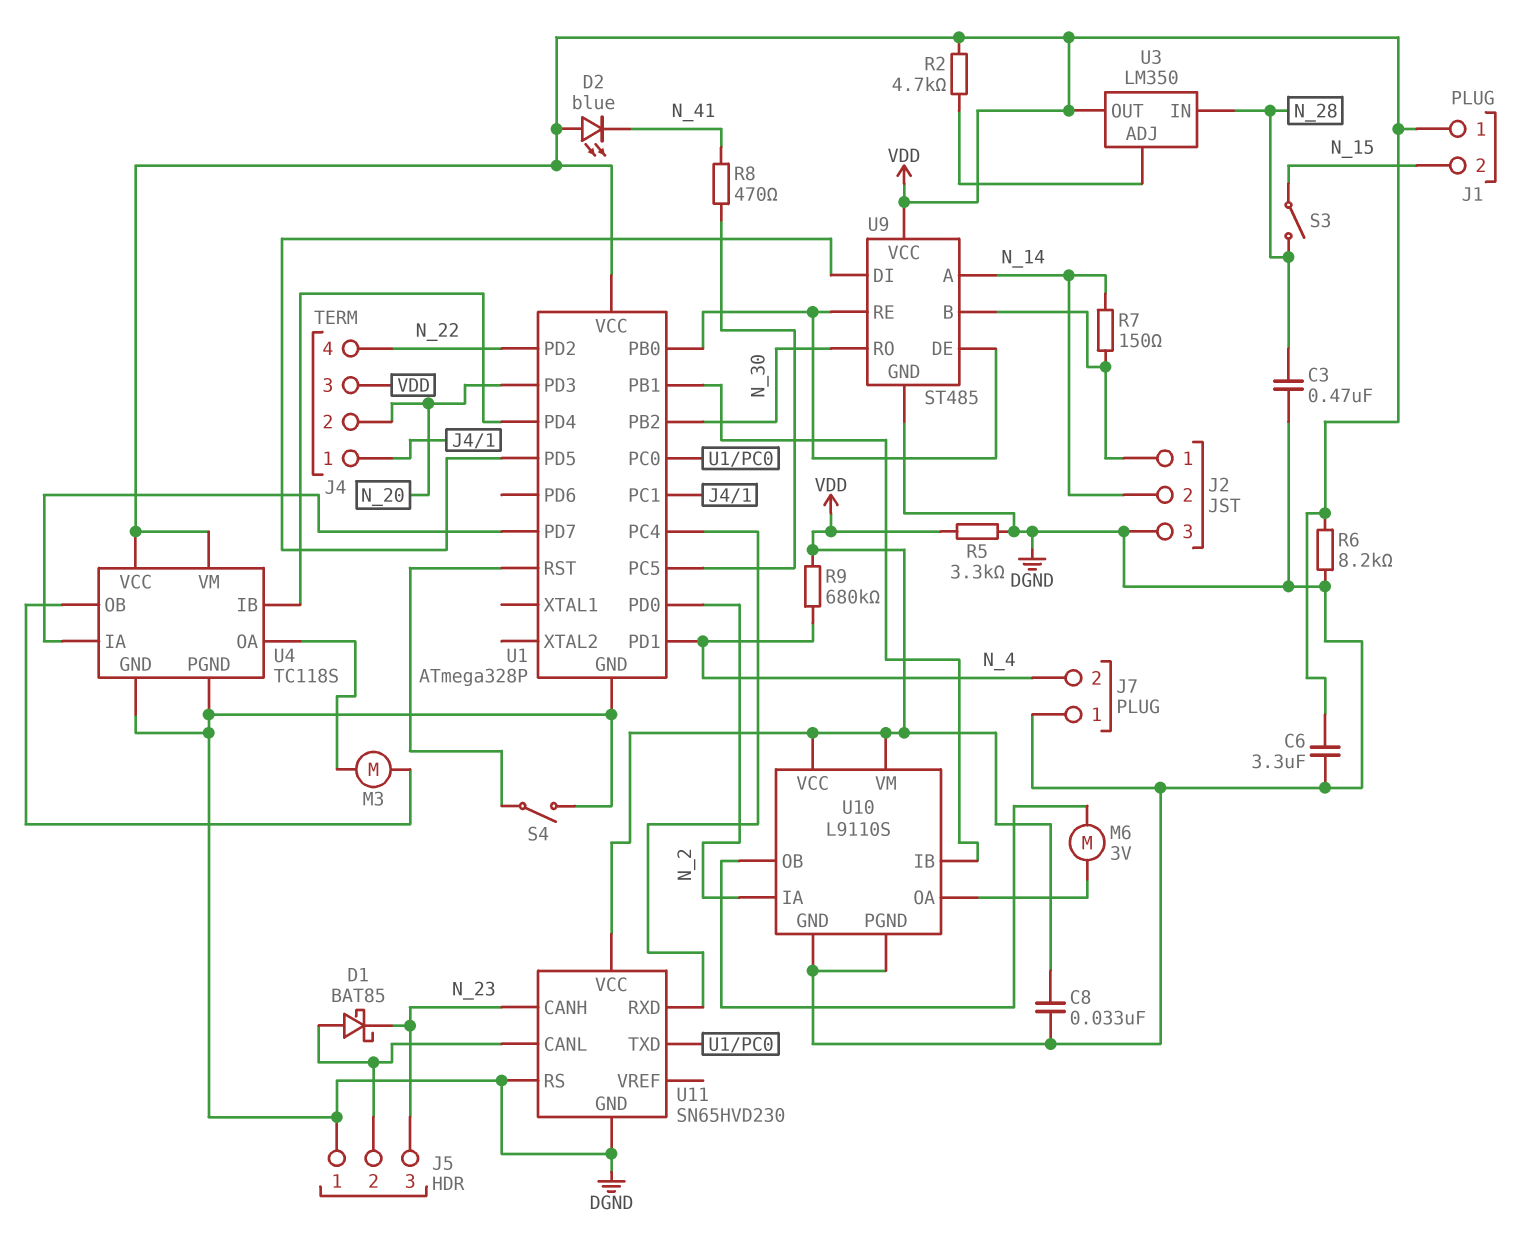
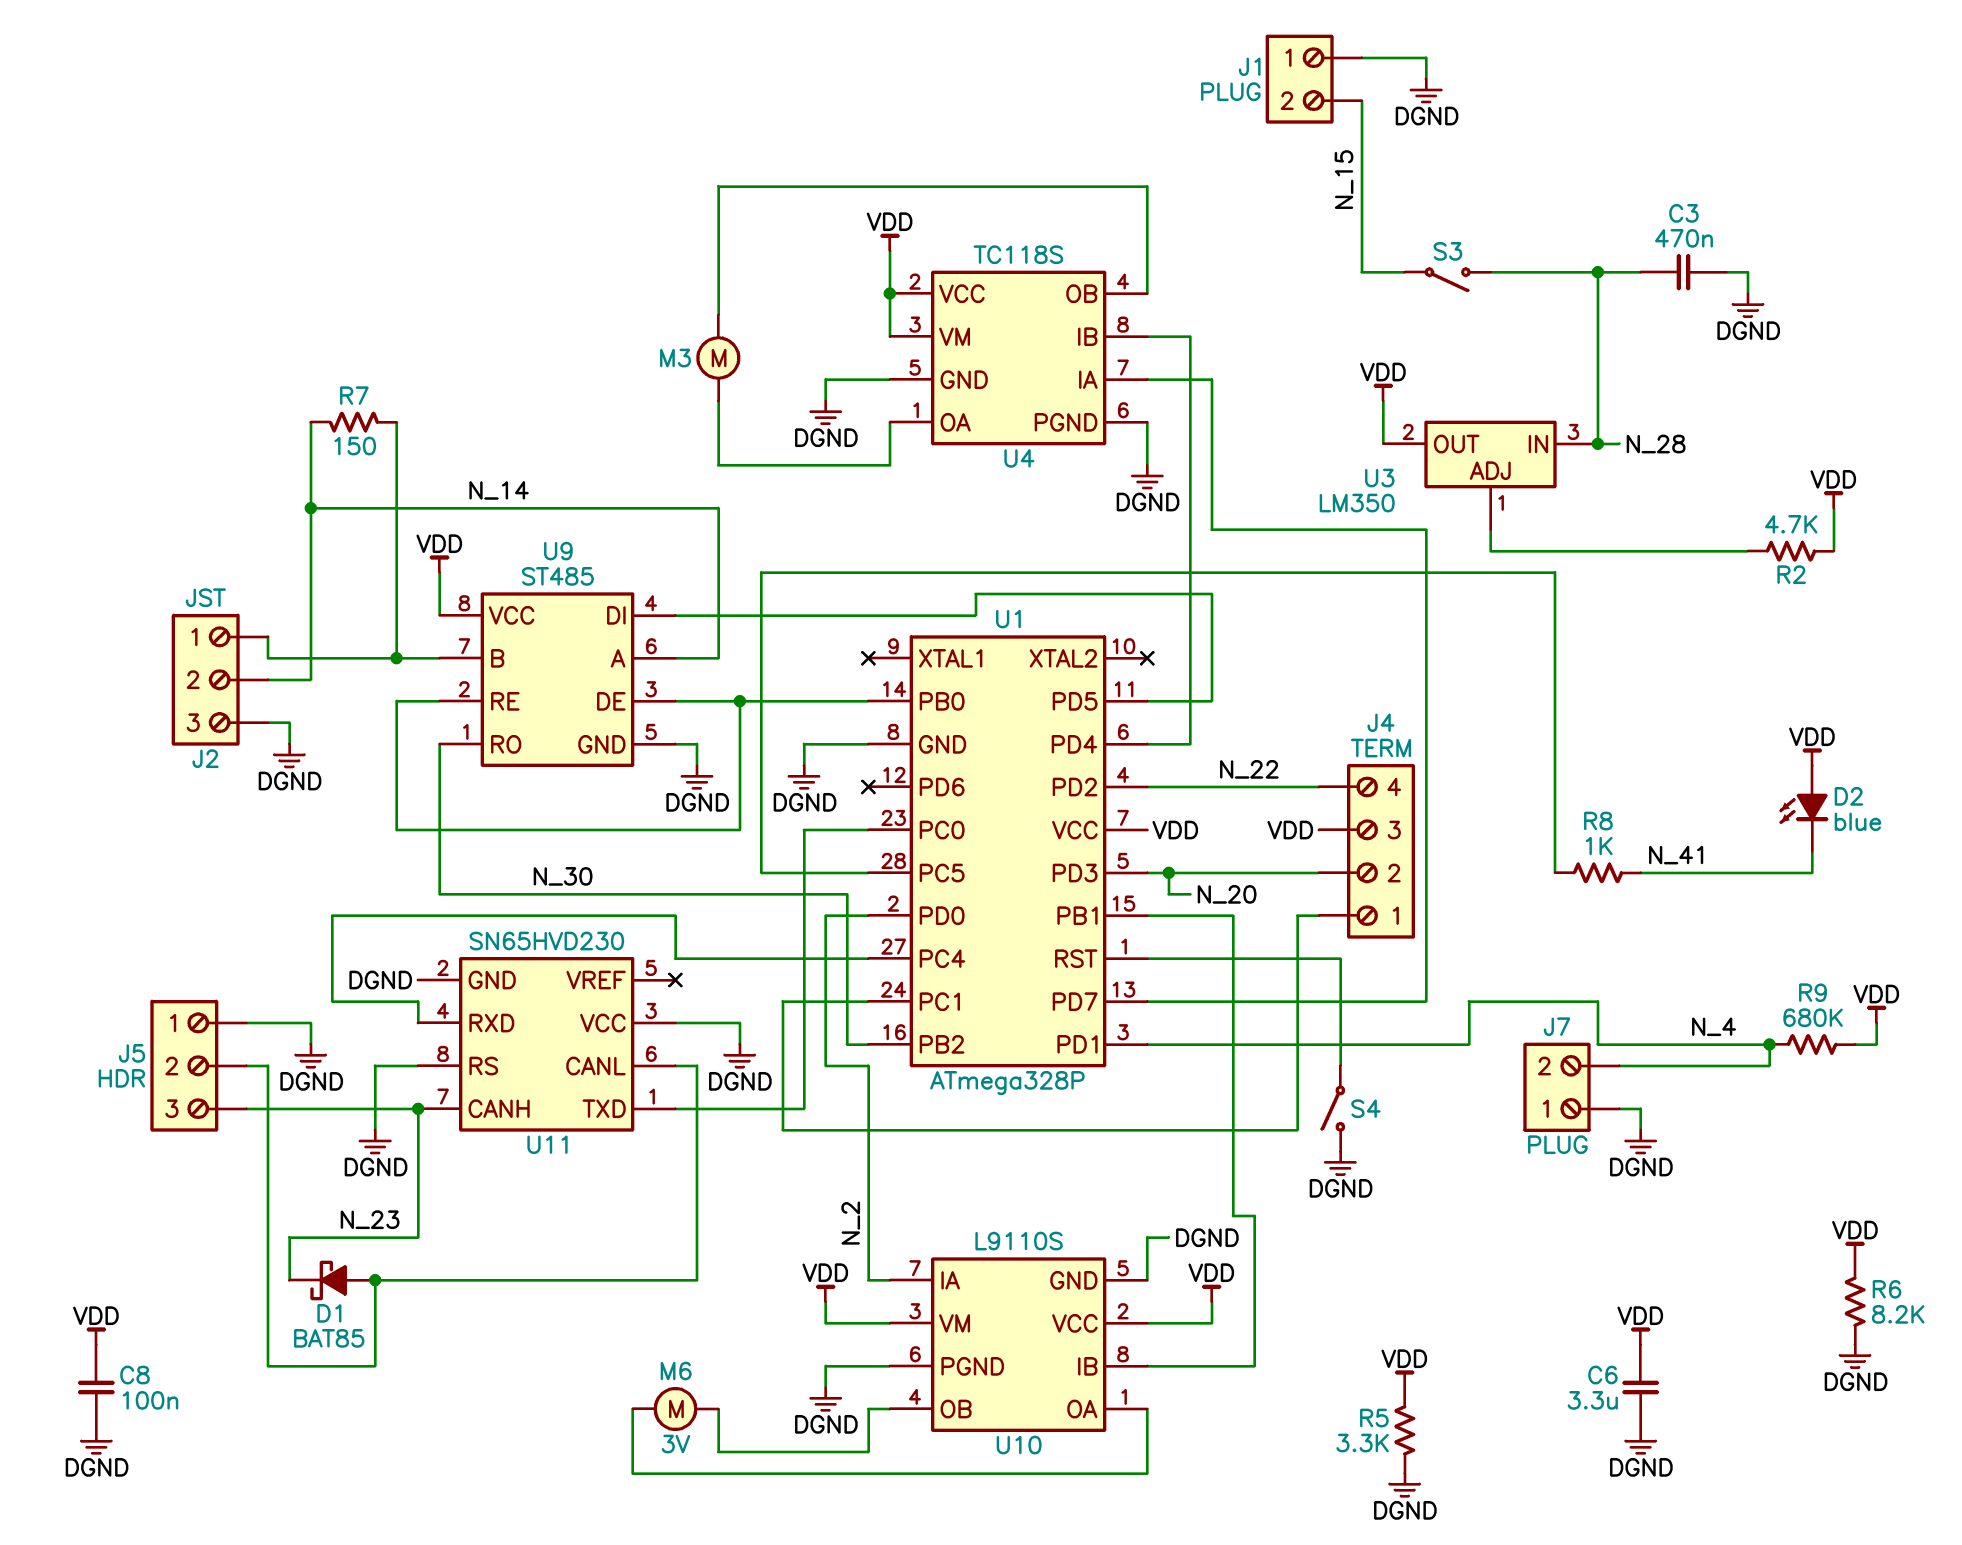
C8: 33nF (DGND, VDD) -> 100nF (DGND, VDD)
J1 pin 1: VDD -> DGND
R8: 470 (N_41, U1/PC5) -> 1k (N_41, U1/PC5)
U11 pin VCC: VDD -> DGND

